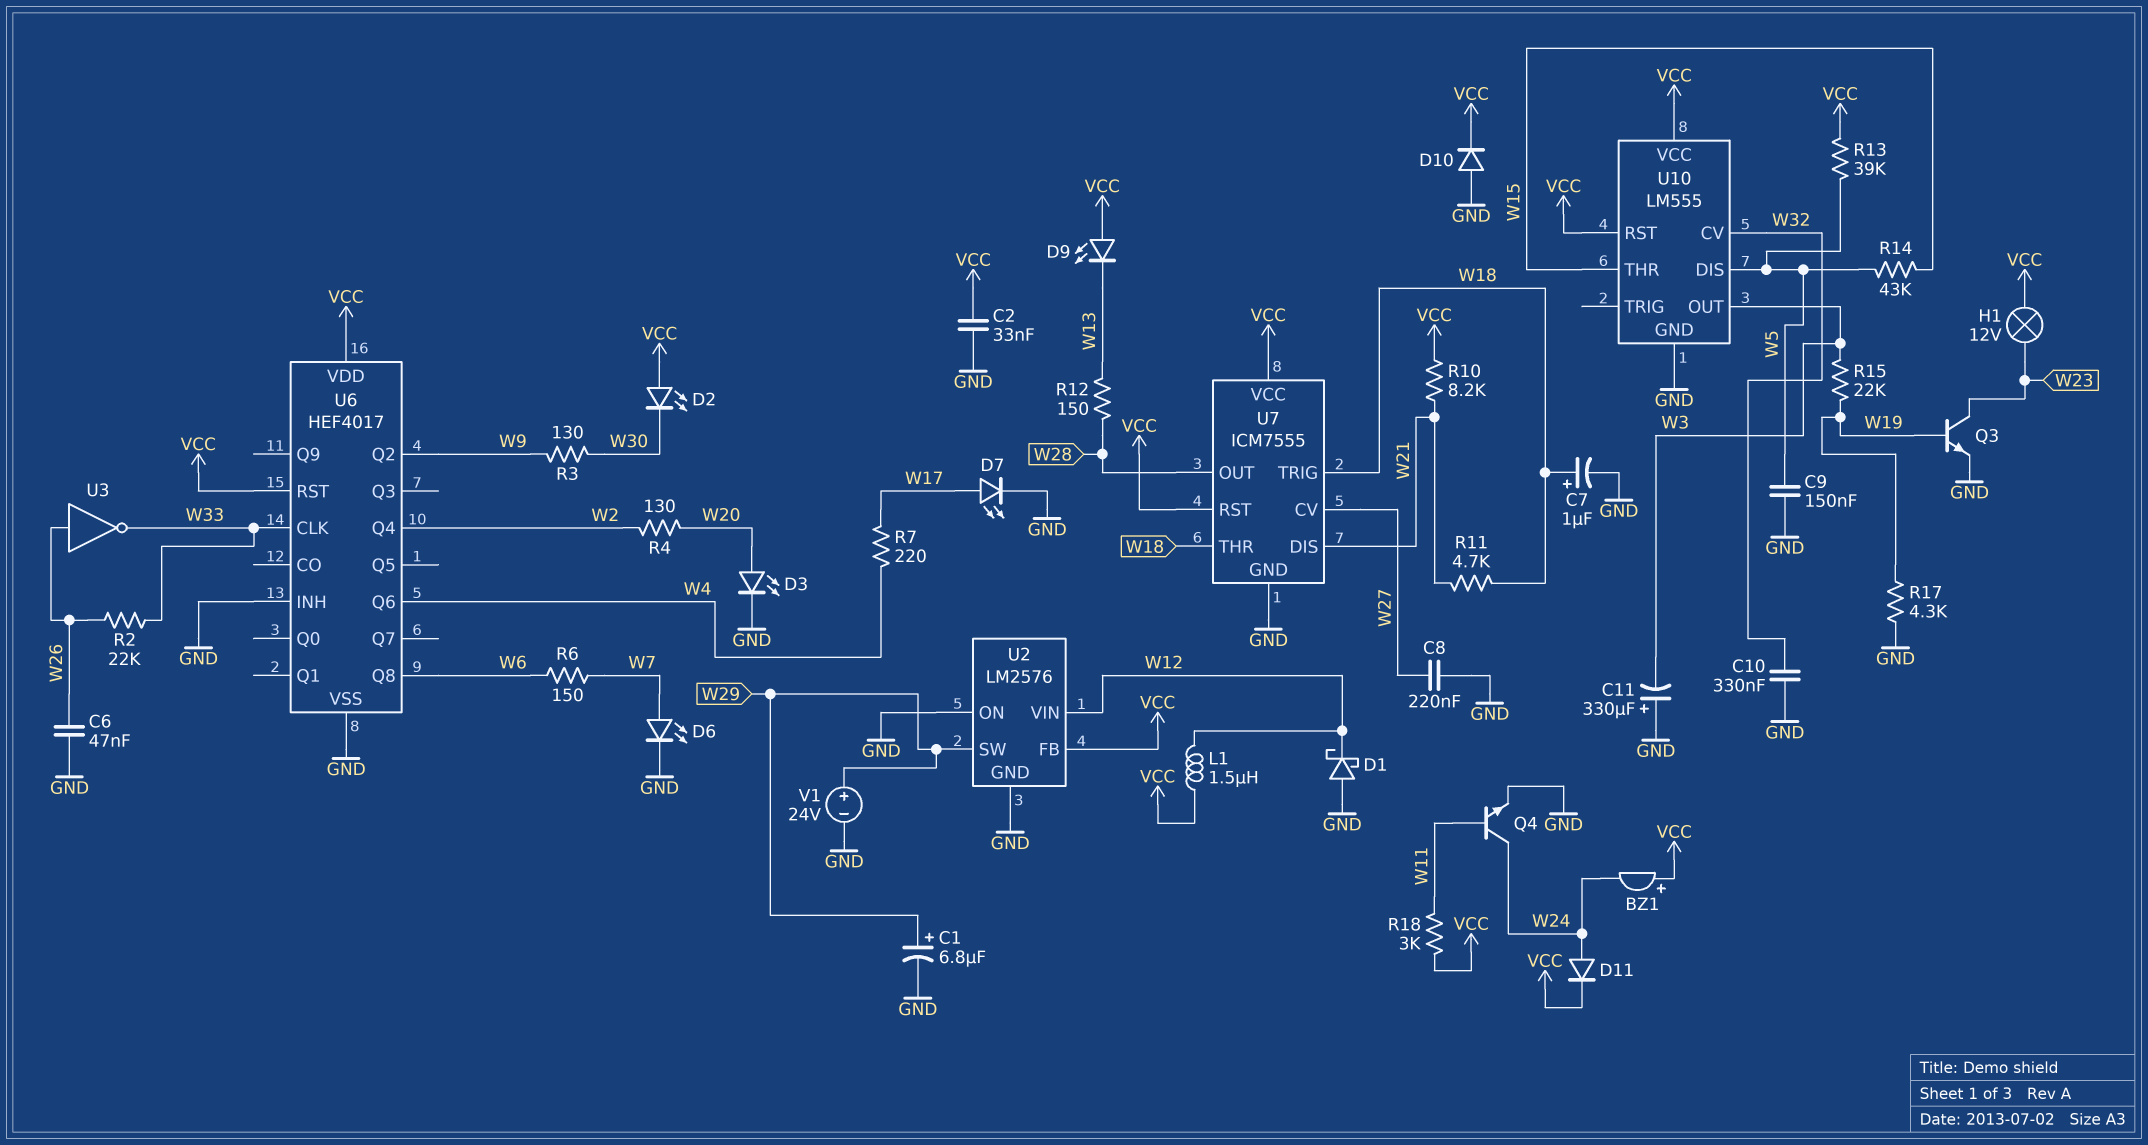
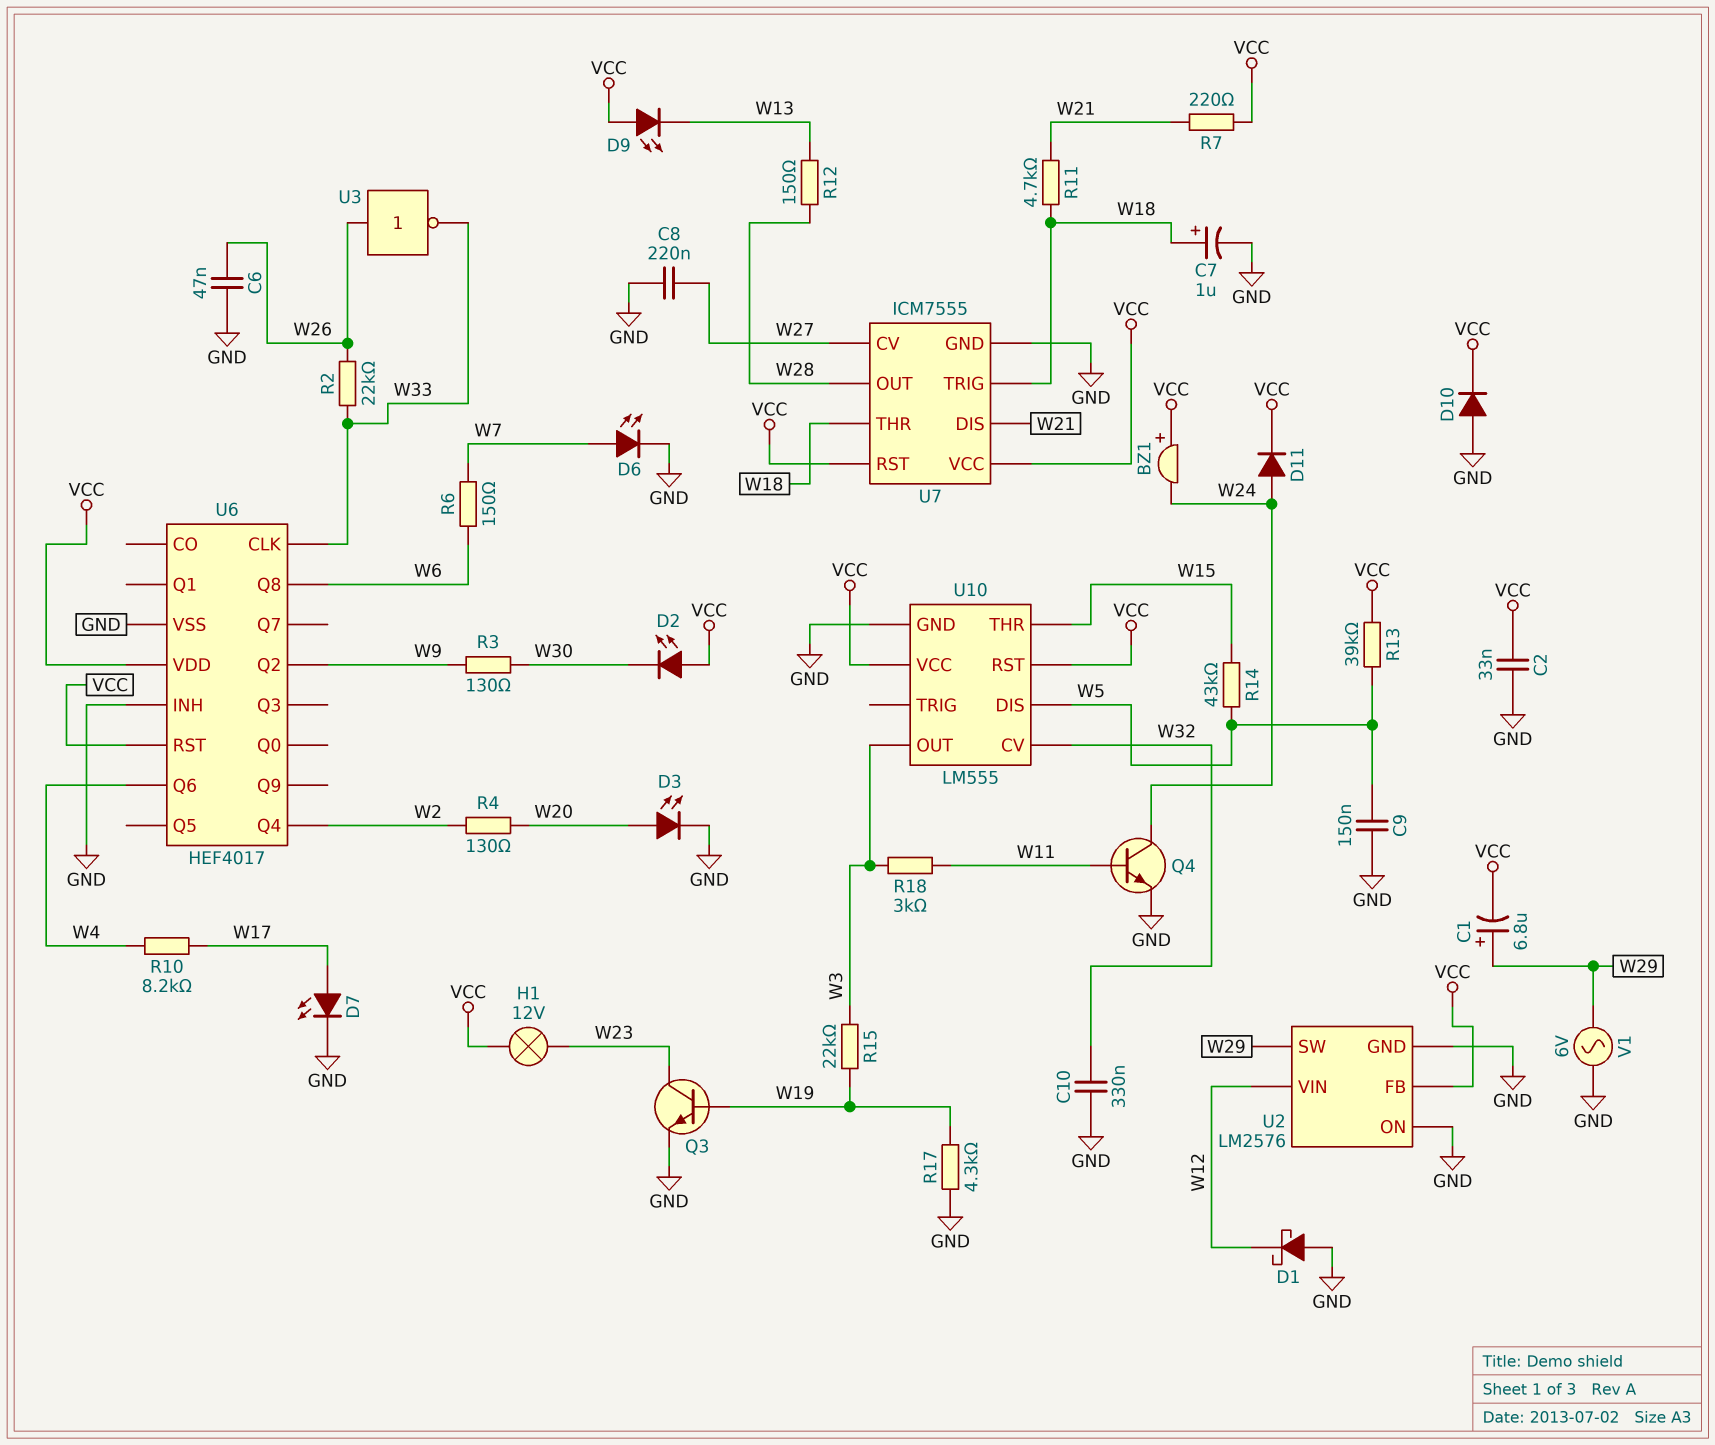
C1: 6.8uF (plus W29, minus GND) -> 6.8uF (plus W29, minus VCC)
C11: 330uF (plus GND, minus W3) -> none
L1: 1.5uH (VCC, W12) -> none
R7: 220 (W4, W17) -> 220 (VCC, W21)
R10: 8.2k (VCC, W21) -> 8.2k (W4, W17)
R18: 3k (VCC, W11) -> 3k (W3, W11)
V1: 24V (plus W29, minus GND) -> AC 6V (GND, W29)

